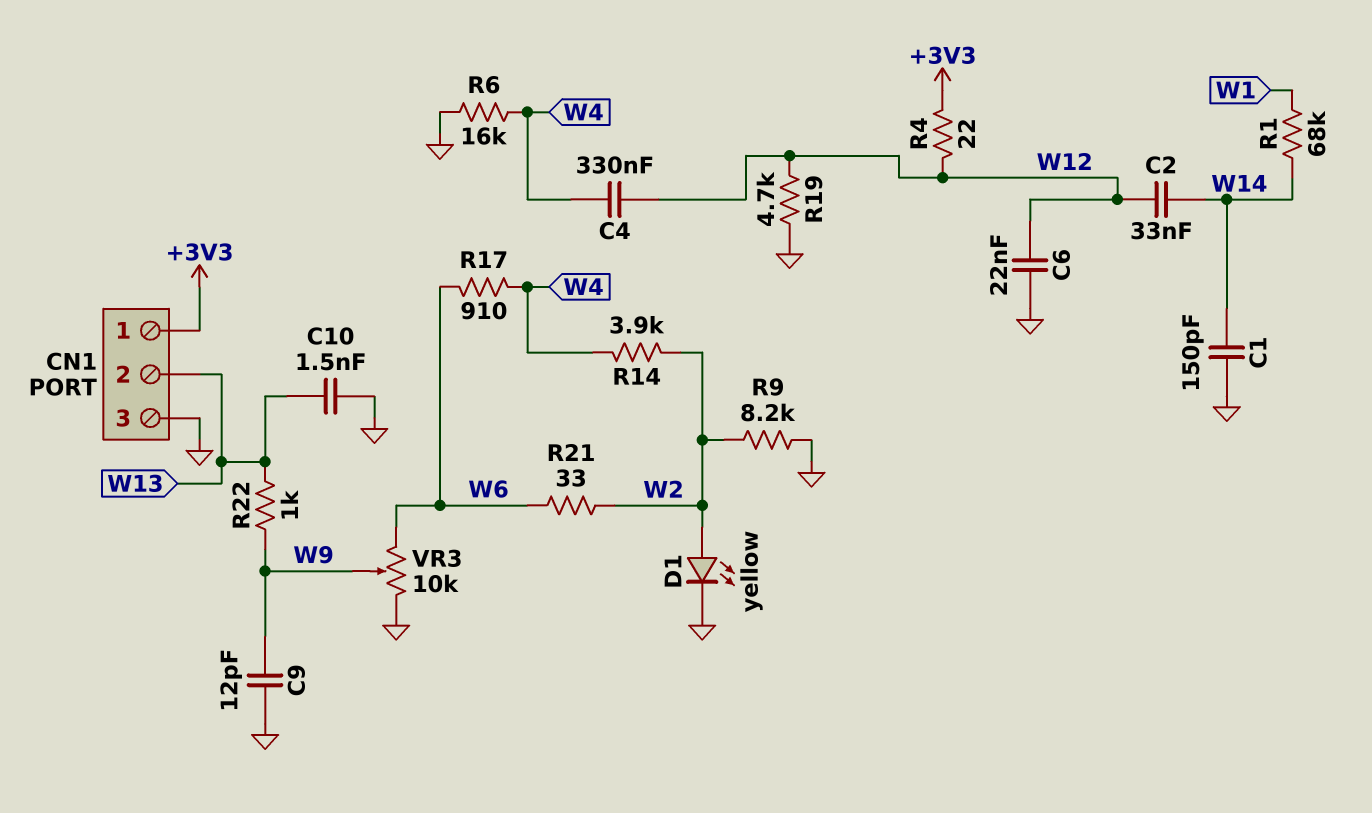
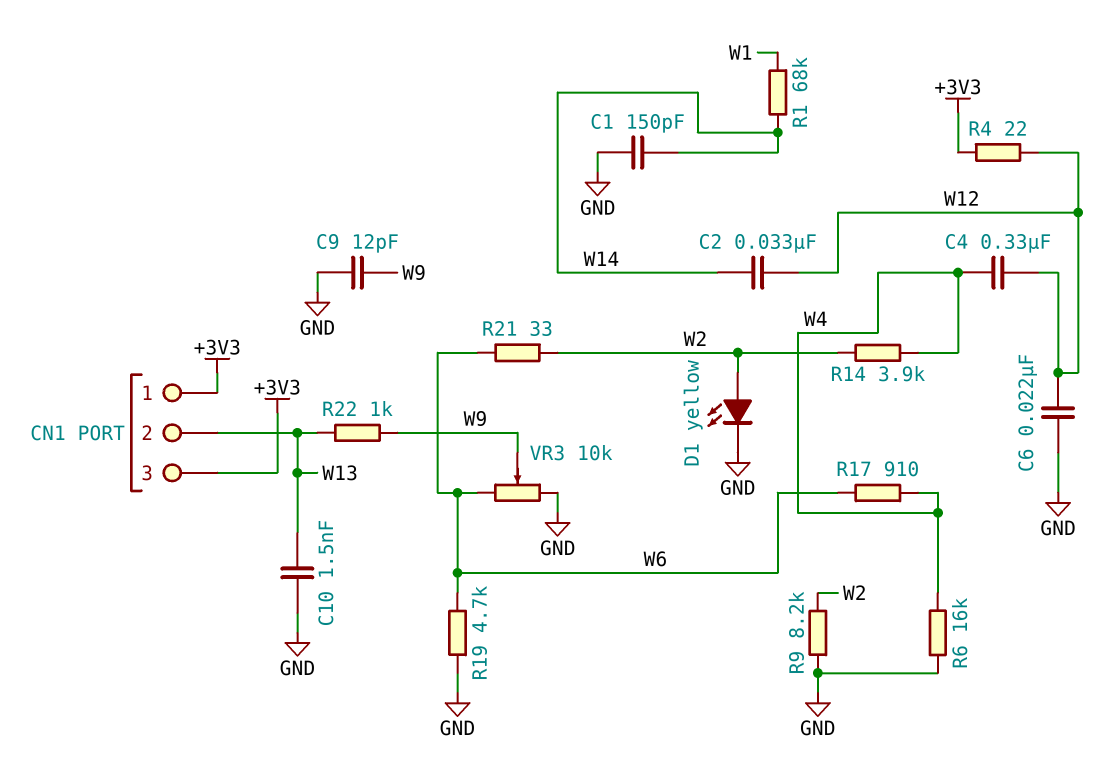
CN1 pin 3: GND -> +3V3
R19: 4.7k (GND, W12) -> 4.7k (GND, W6)

